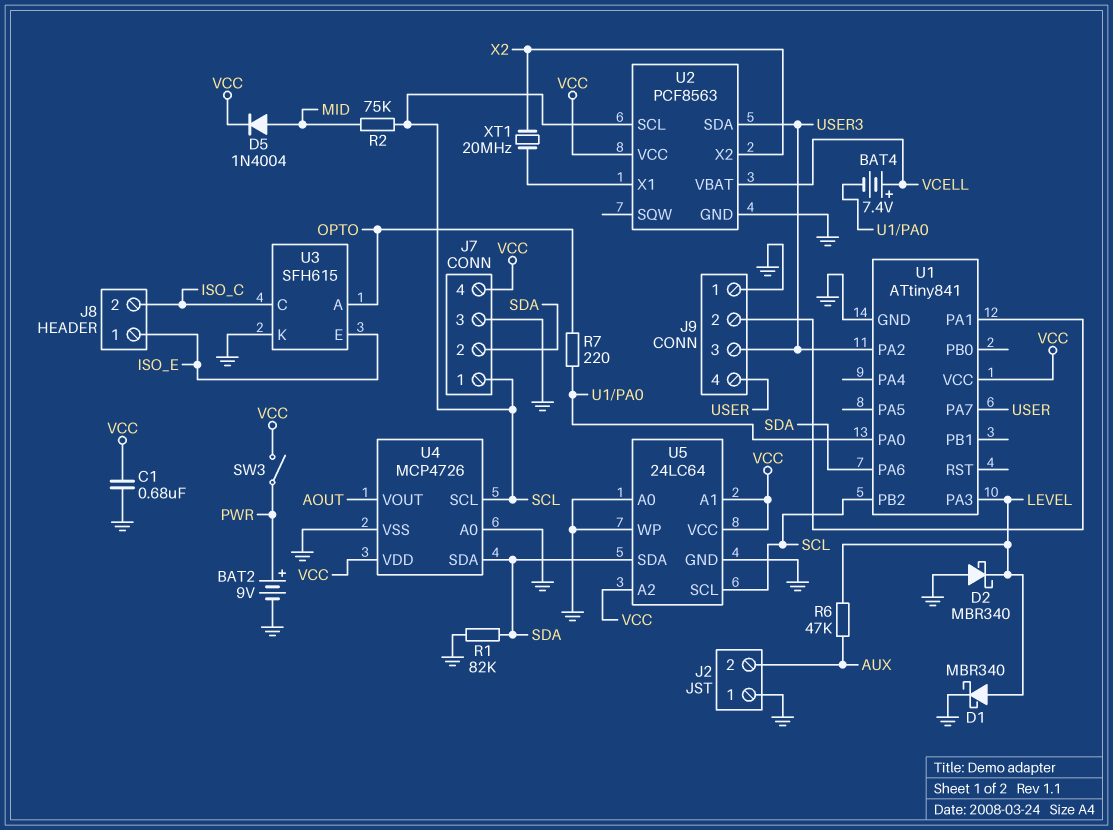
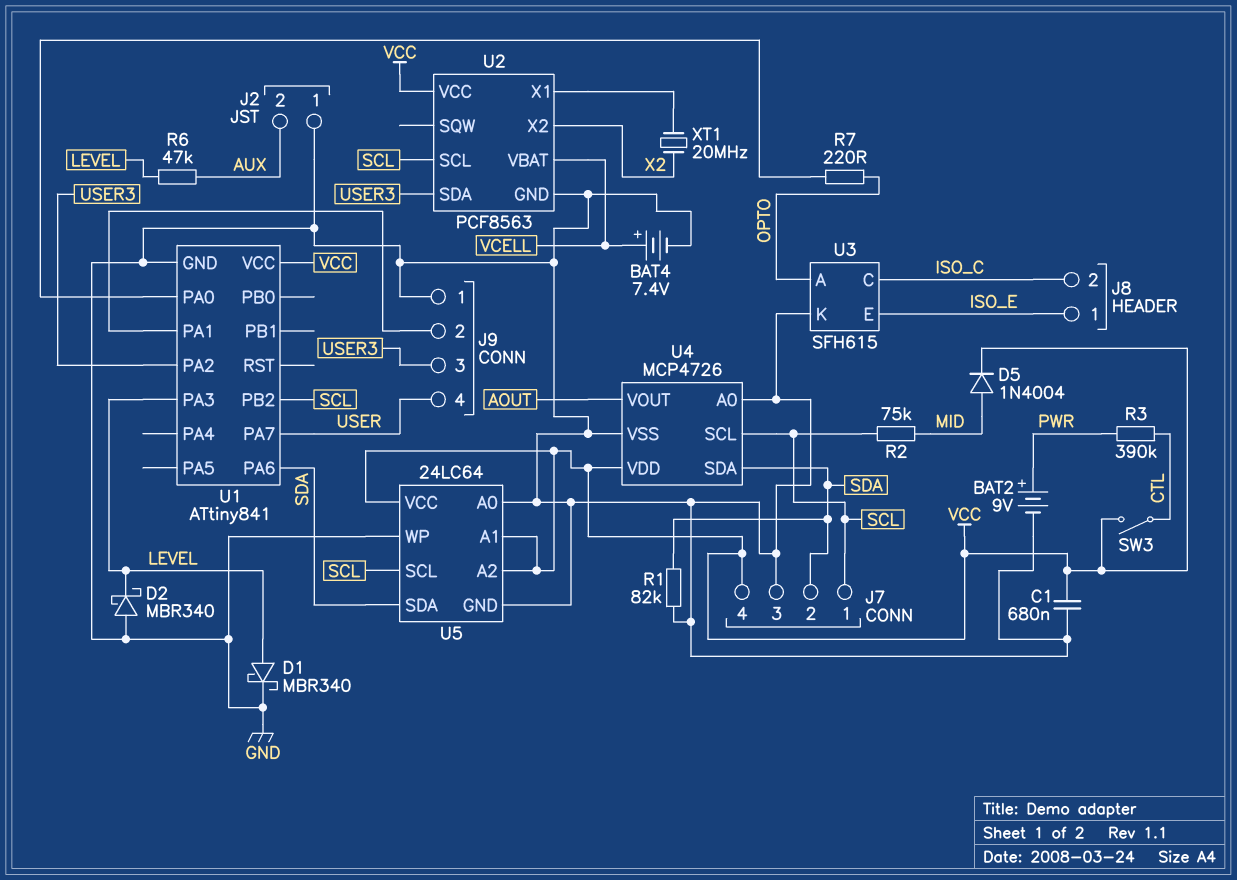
BAT4: 7.4V (plus VCELL, minus U1/PA0) -> 7.4V (plus VCELL, minus GND)
R3: none -> 390k (CTL, PWR)
SW3: switch (PWR, VCC) -> switch (CTL, VCC)

